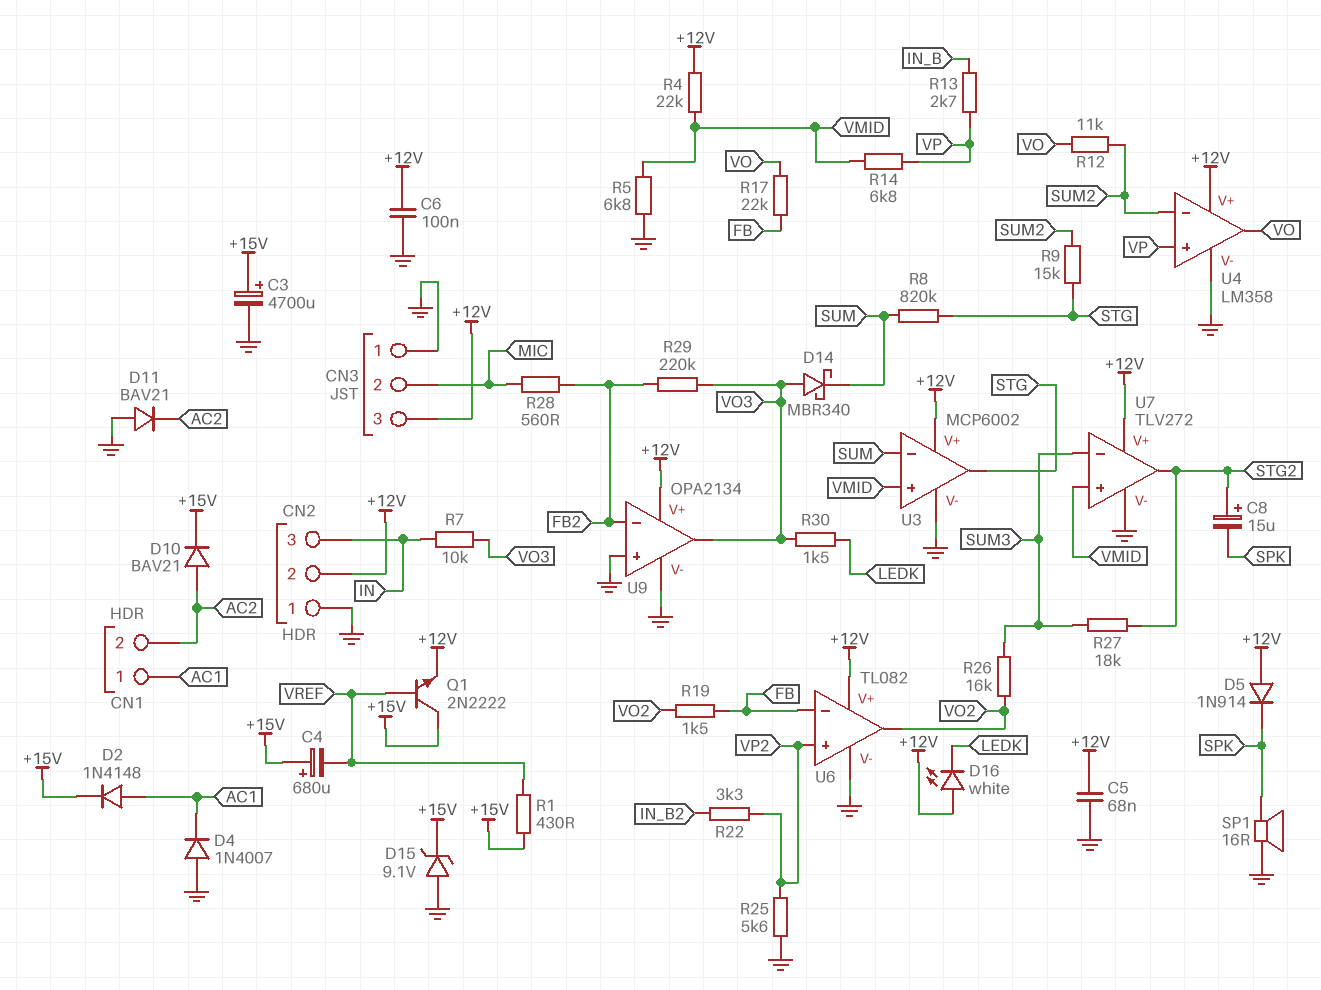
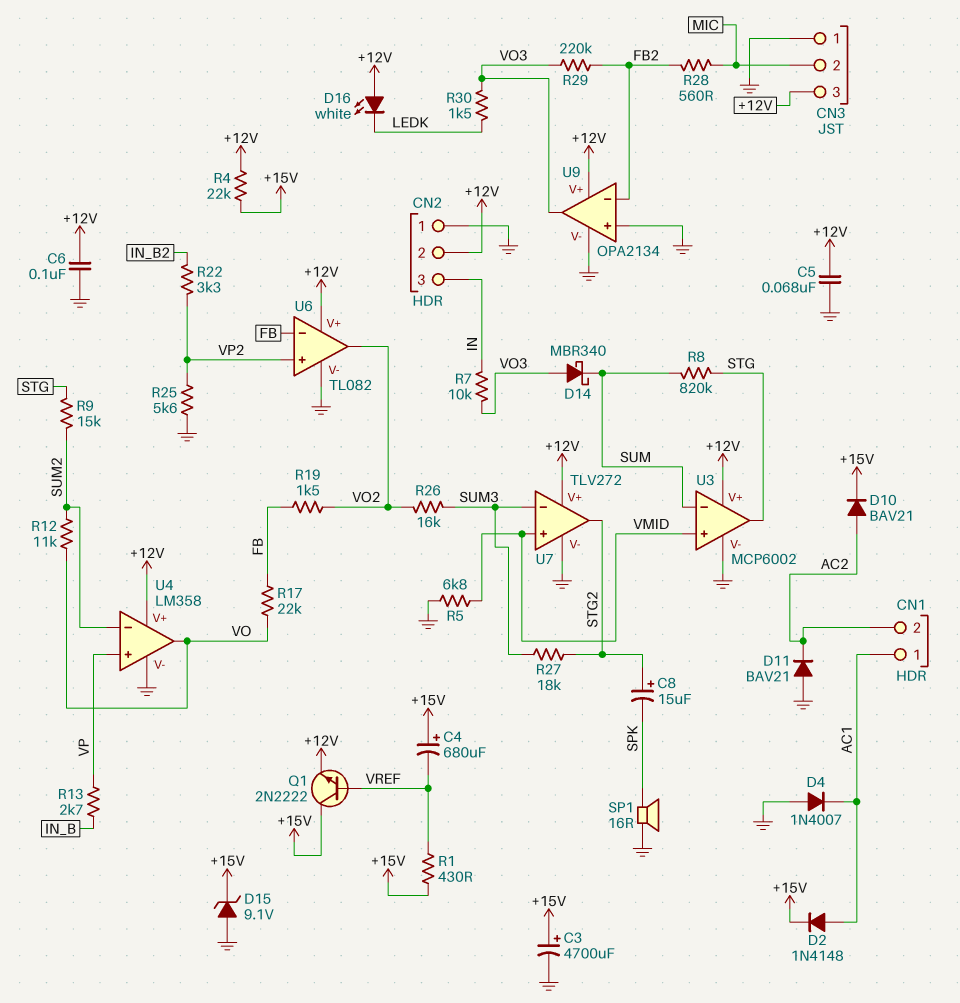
D5: diode 1N914 (A +12V, K SPK) -> none
R4: 22k (+12V, VMID) -> 22k (+12V, +15V)
R14: 6.8k (VMID, VP) -> none

